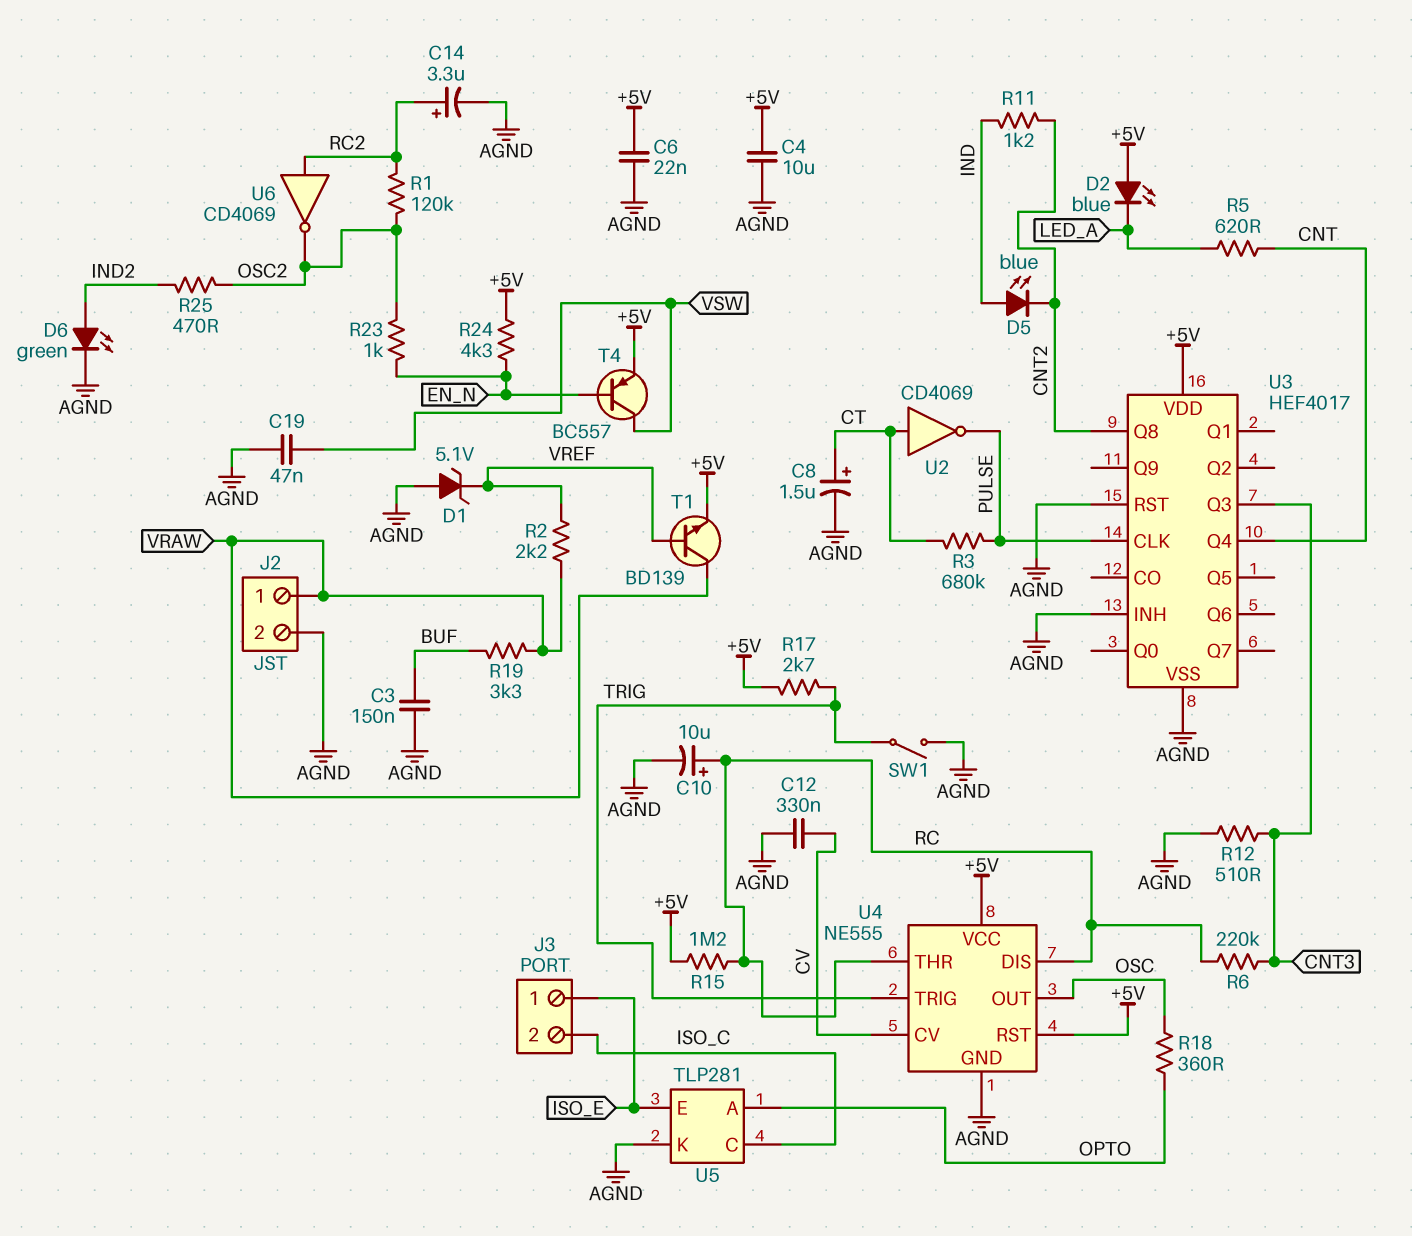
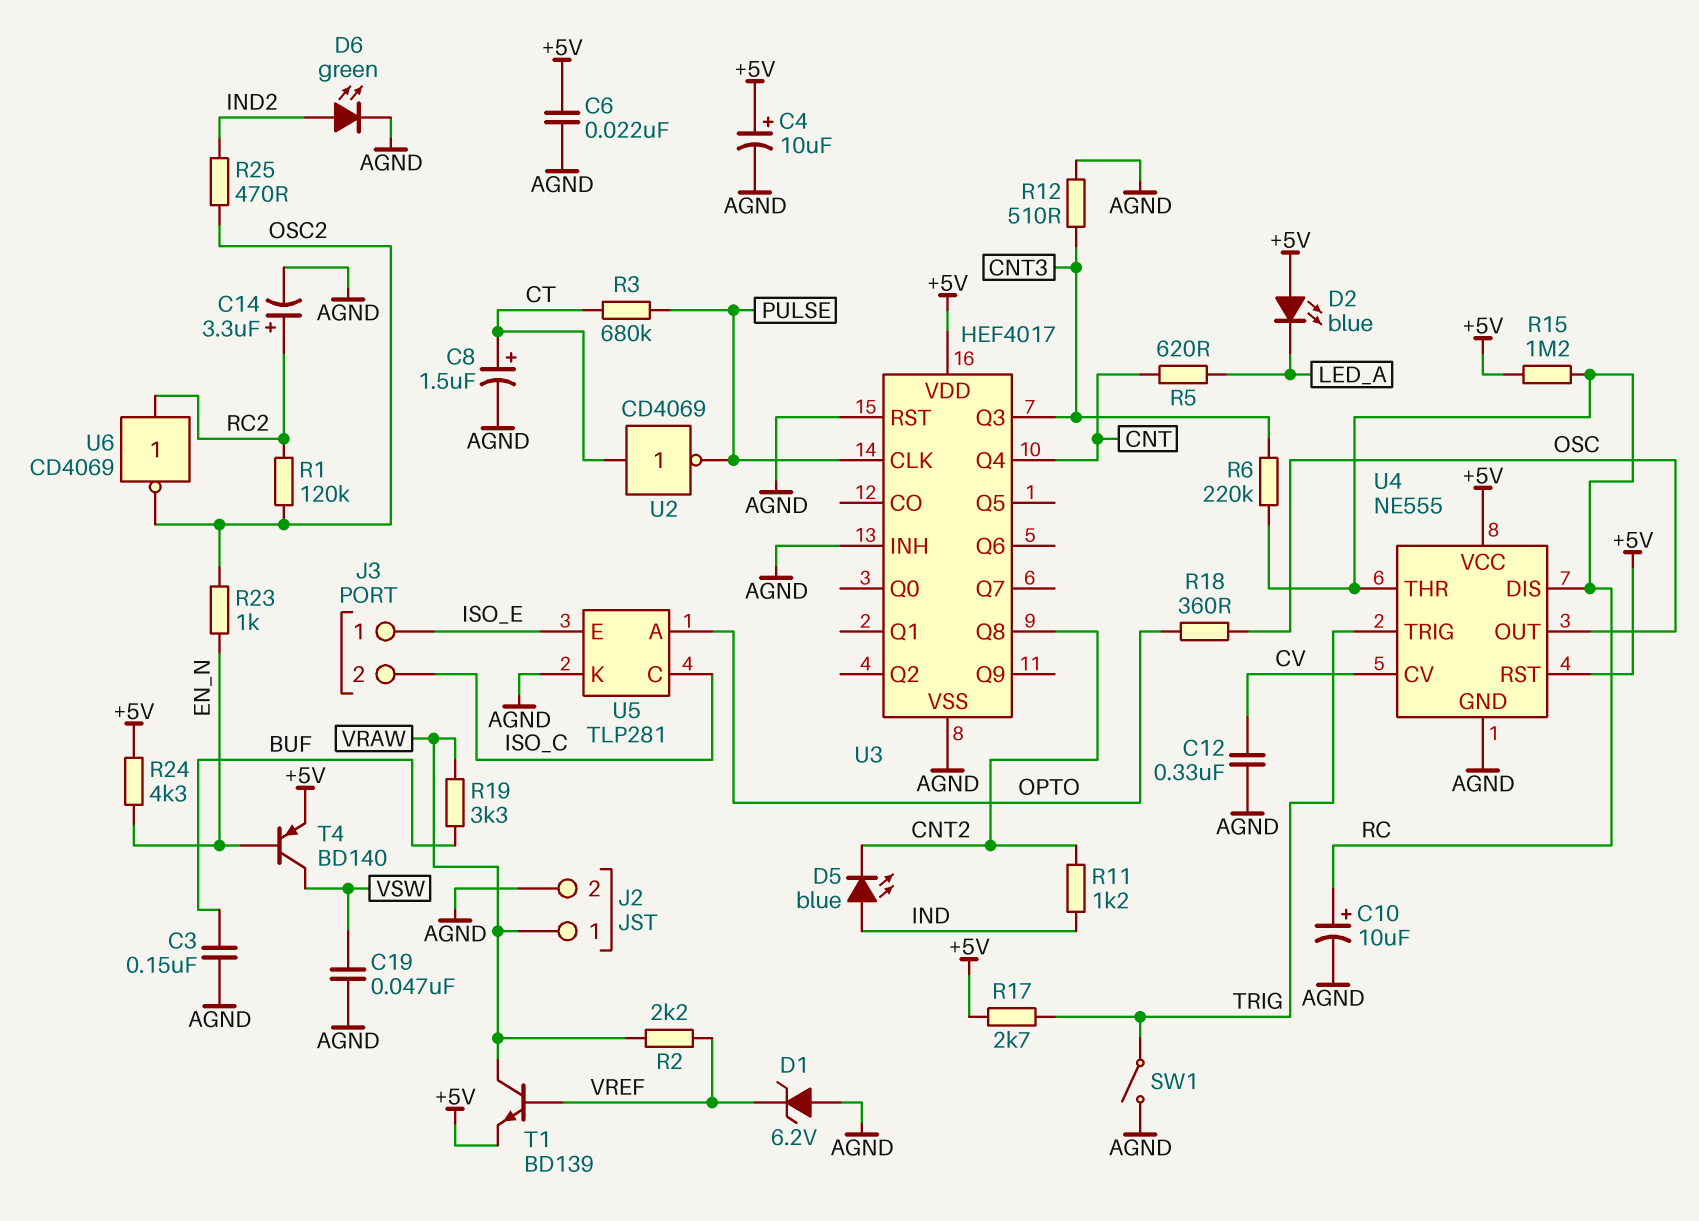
C4: 10uF (+5V, AGND) -> 10uF (plus +5V, minus AGND)
D1: zener 5.1V (A AGND, K VREF) -> zener 6.2V (A AGND, K VREF)
T4: PNP BC557 (B EN_N, C VSW, E +5V) -> PNP BD140 (B EN_N, C VSW, E +5V)

